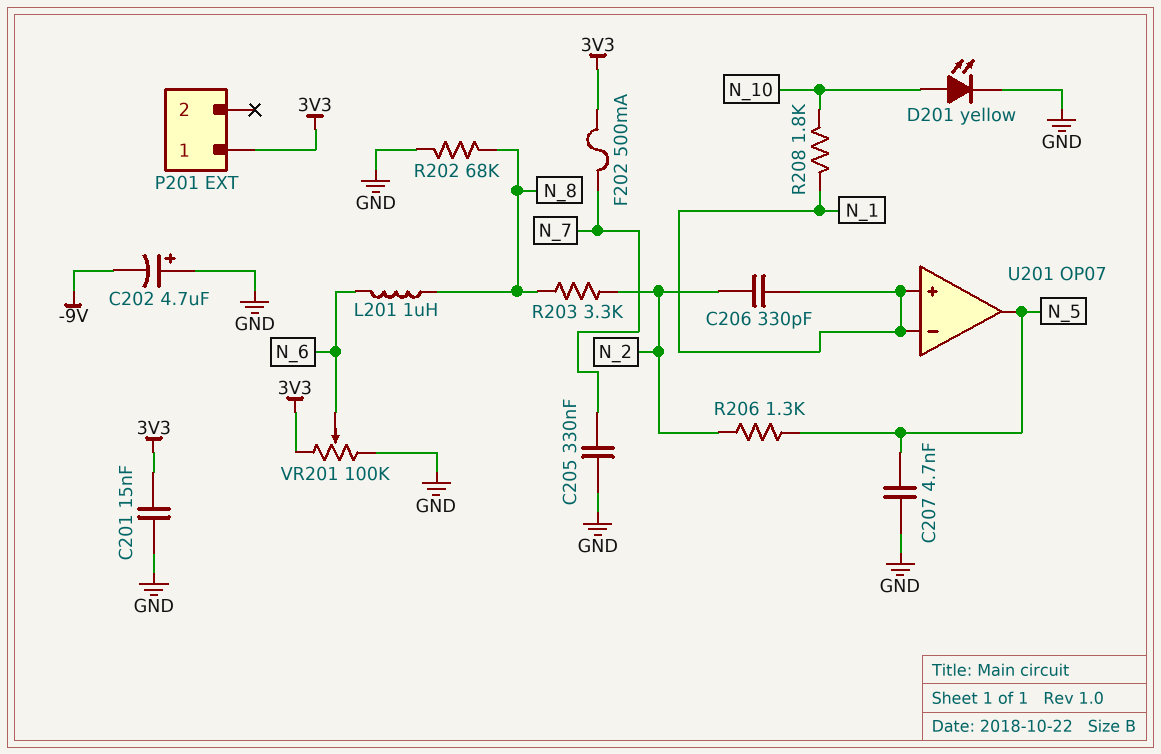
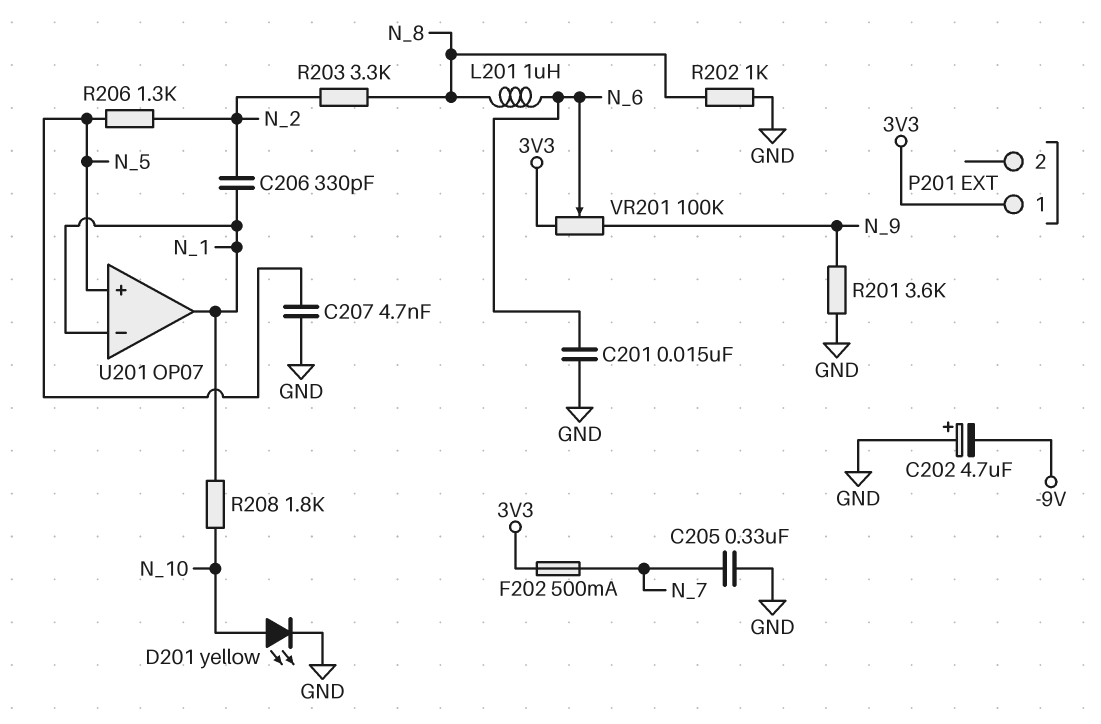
C201: 15nF (3V3, GND) -> 15nF (GND, N_6)
R201: none -> 3.6k (GND, N_9)
R202: 68k (GND, N_8) -> 1k (GND, N_8)
U201 pin in+: N_1 -> N_5
U201 pin out: N_5 -> N_1
VR201: 100k (3V3, GND, wiper N_6) -> 100k (3V3, N_9, wiper N_6)

